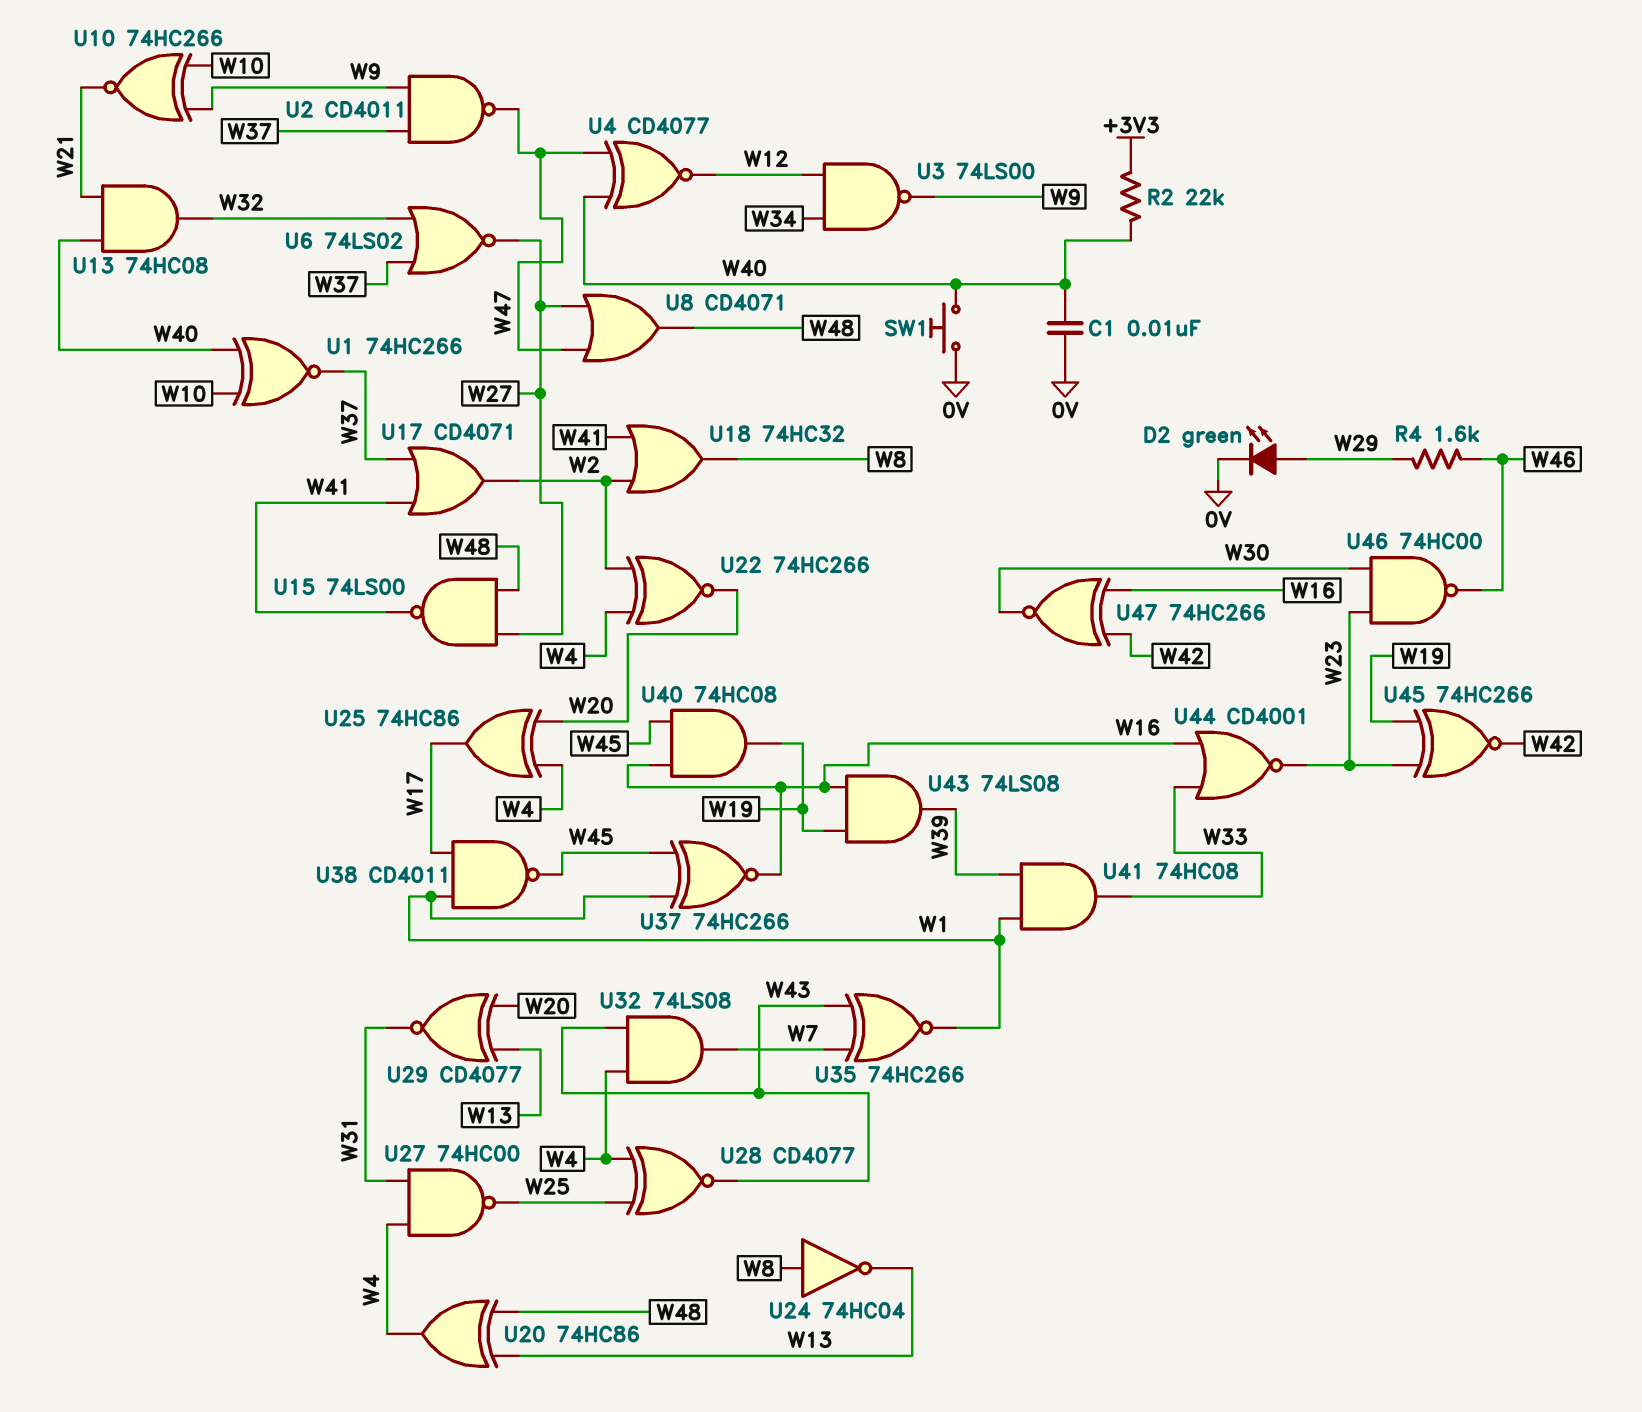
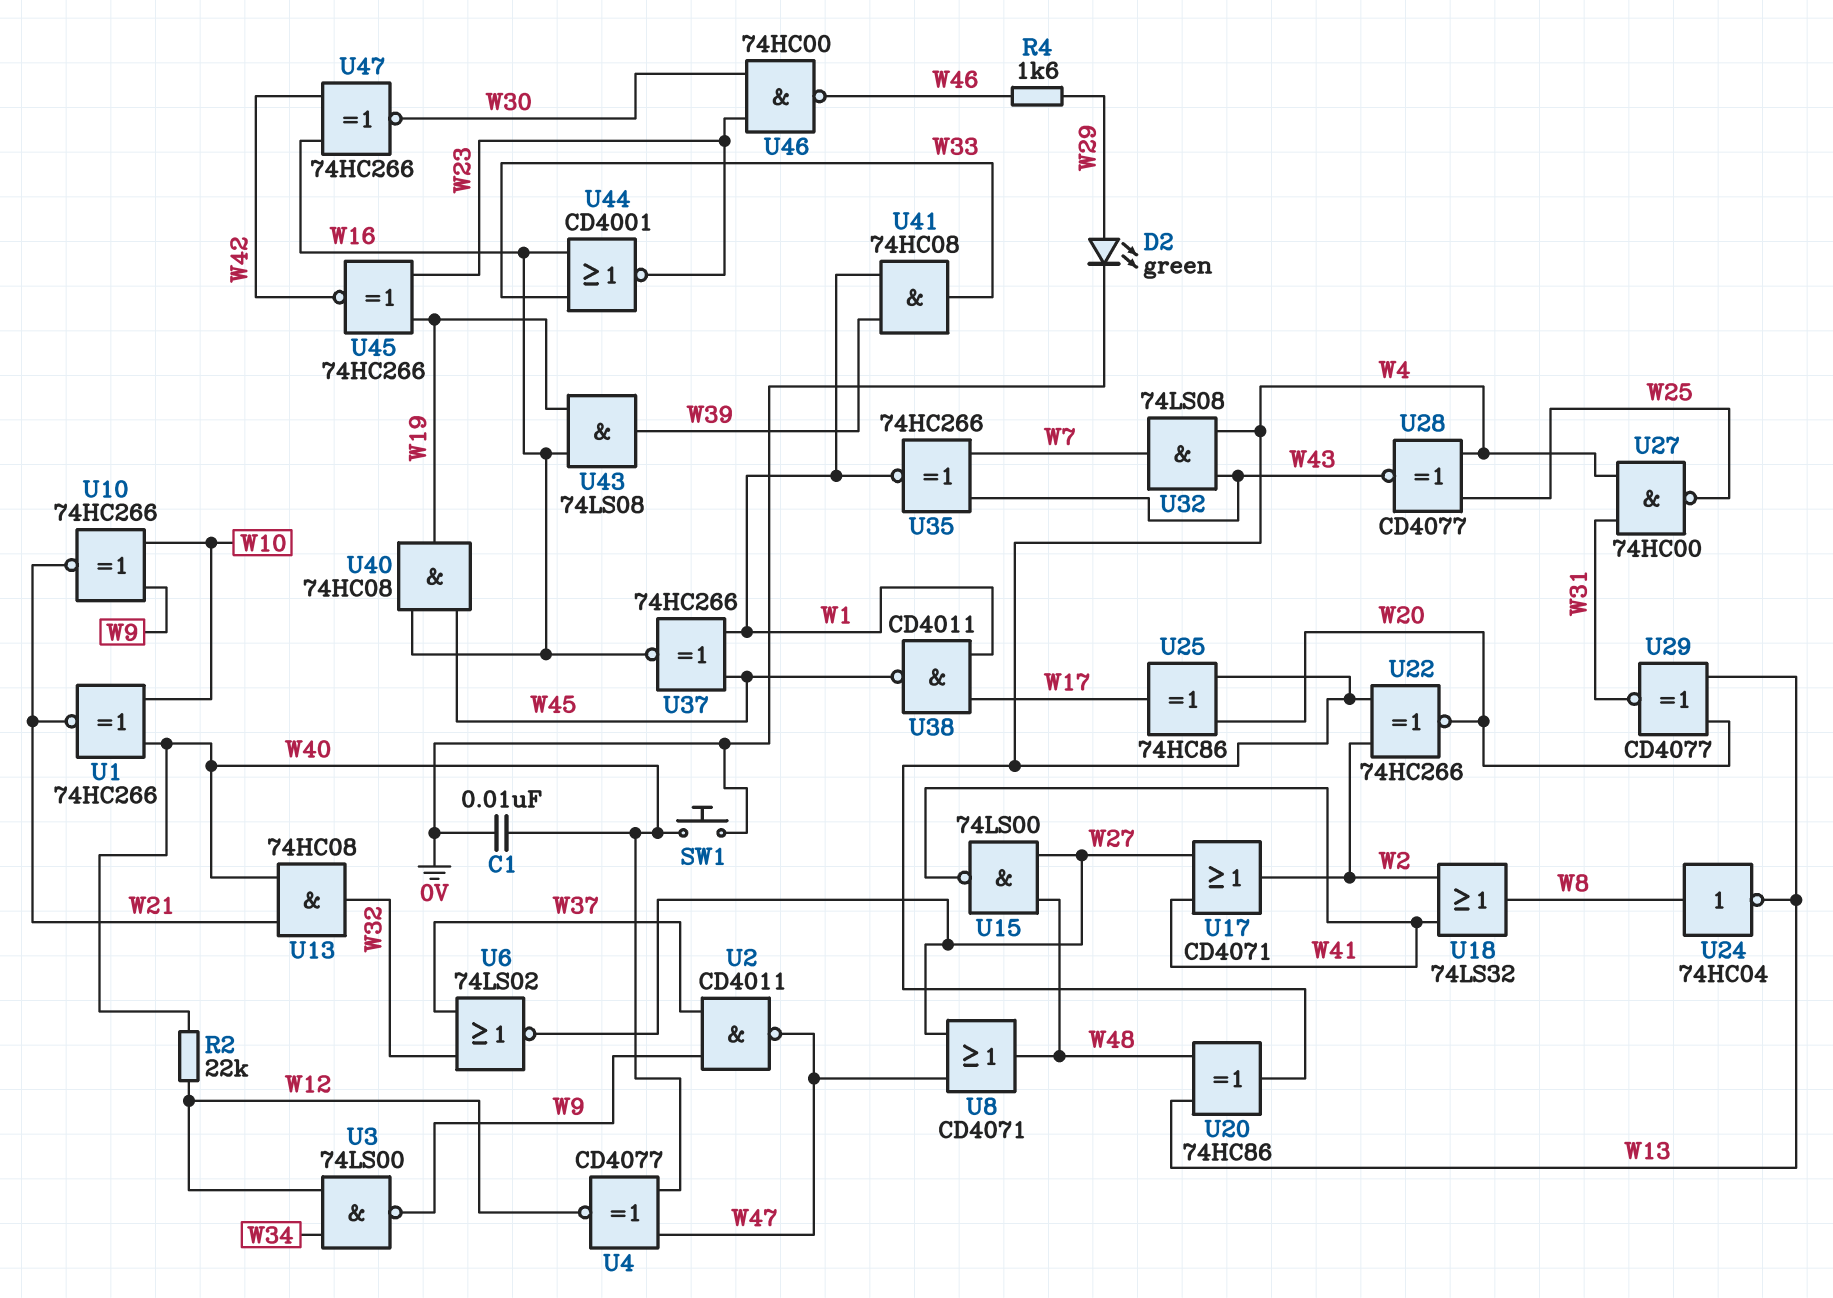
R2: 22k (+3V3, W40) -> 22k (W12, W40)
U1: XNOR 74HC266 (in W10, in W40, out W37) -> XNOR 74HC266 (in W10, in W40, out W21)
U17: OR CD4071 (in W37, in W41, out W2) -> OR CD4071 (in W27, in W41, out W2)
U18: OR 74HC32 (in W2, in W41, out W8) -> OR 74LS32 (in W2, in W41, out W8)

